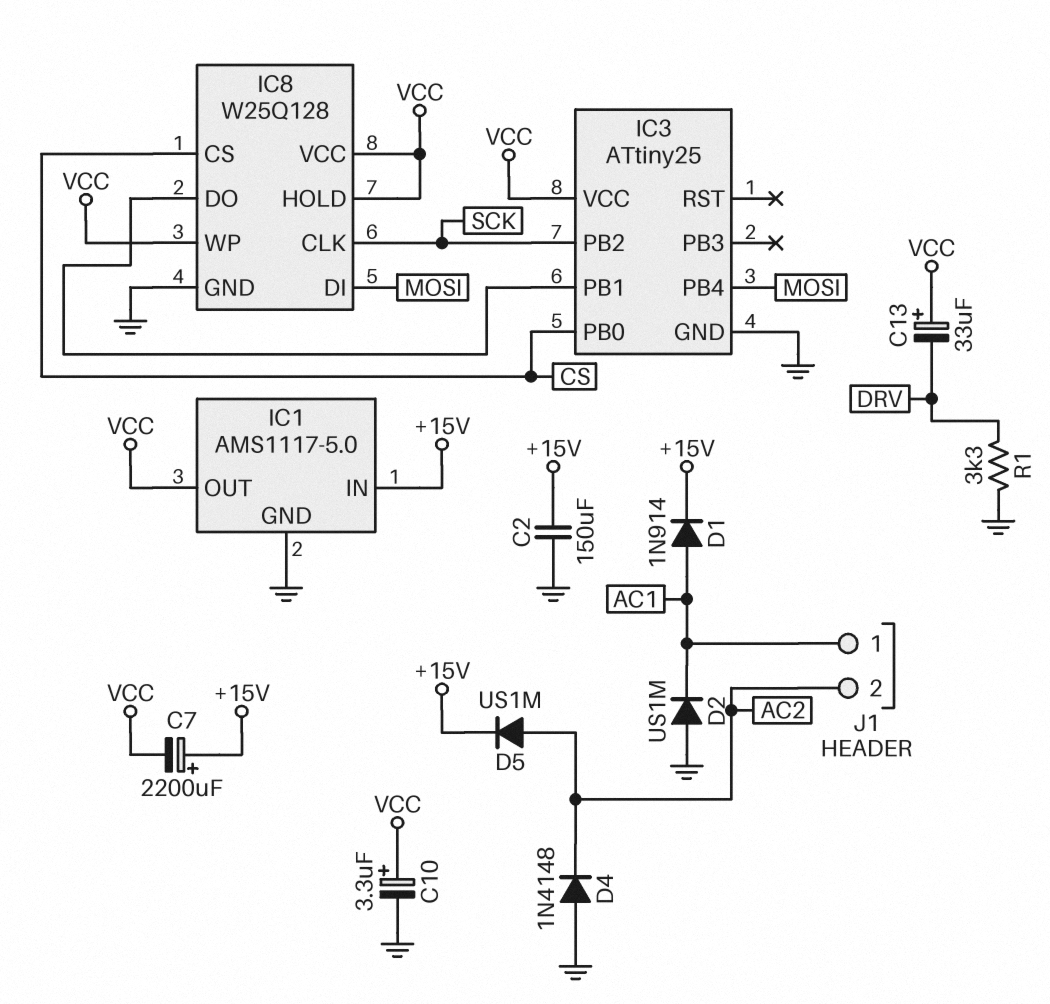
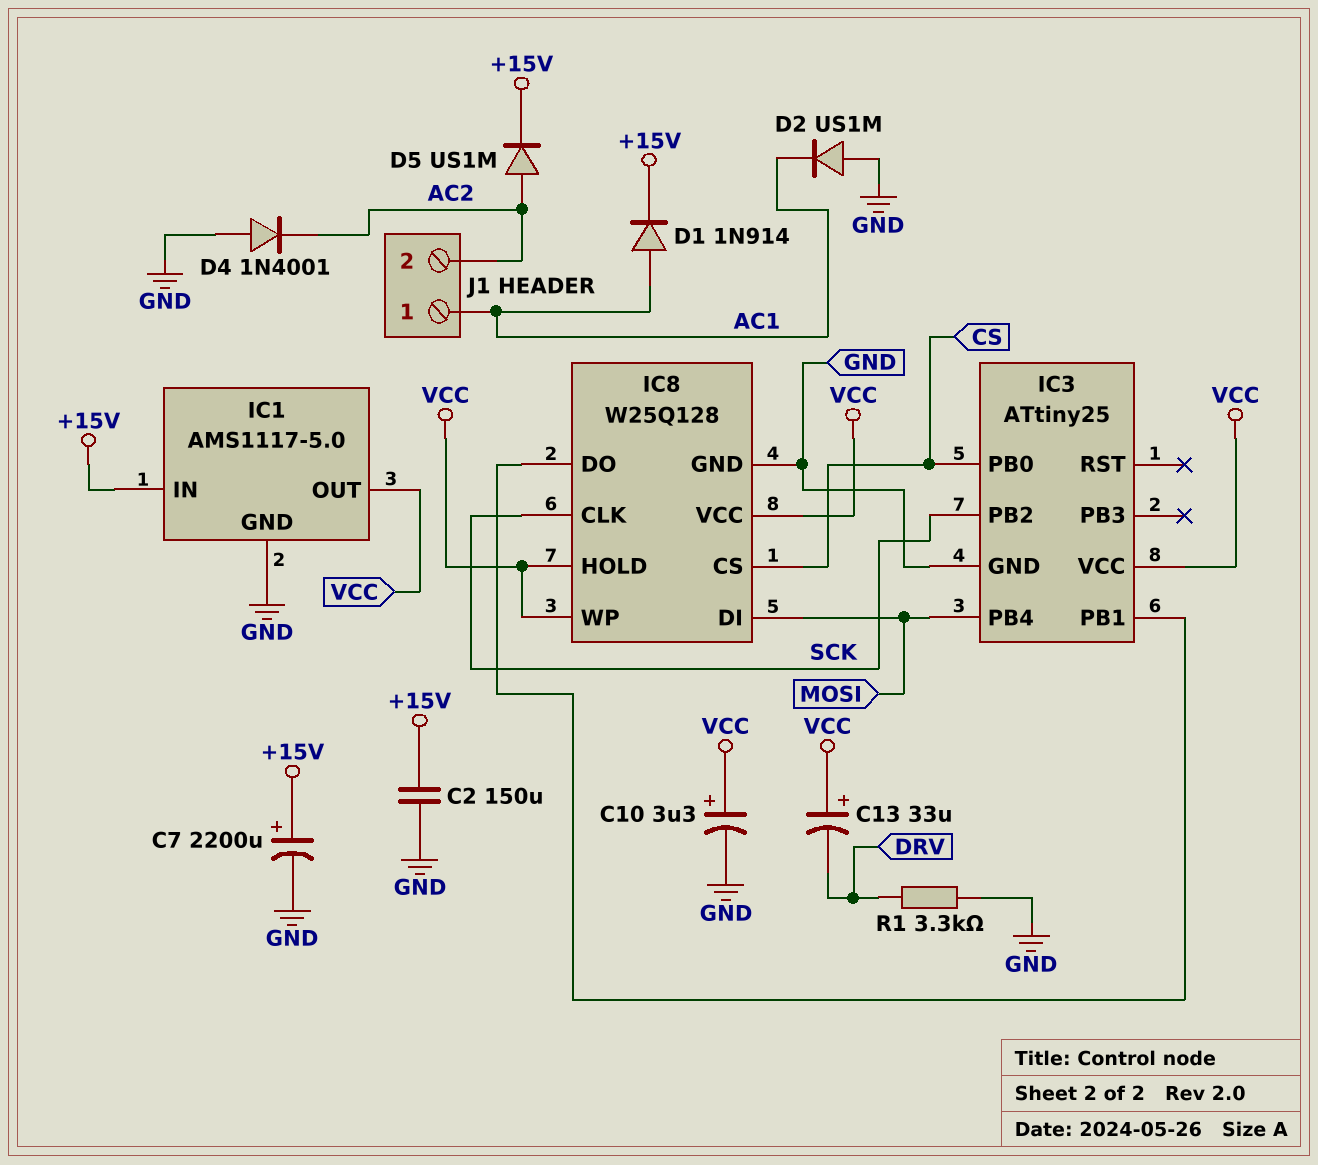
C7: 2200uF (plus +15V, minus VCC) -> 2200uF (plus +15V, minus GND)
D4: diode 1N4148 (A GND, K AC2) -> diode 1N4001 (A GND, K AC2)

